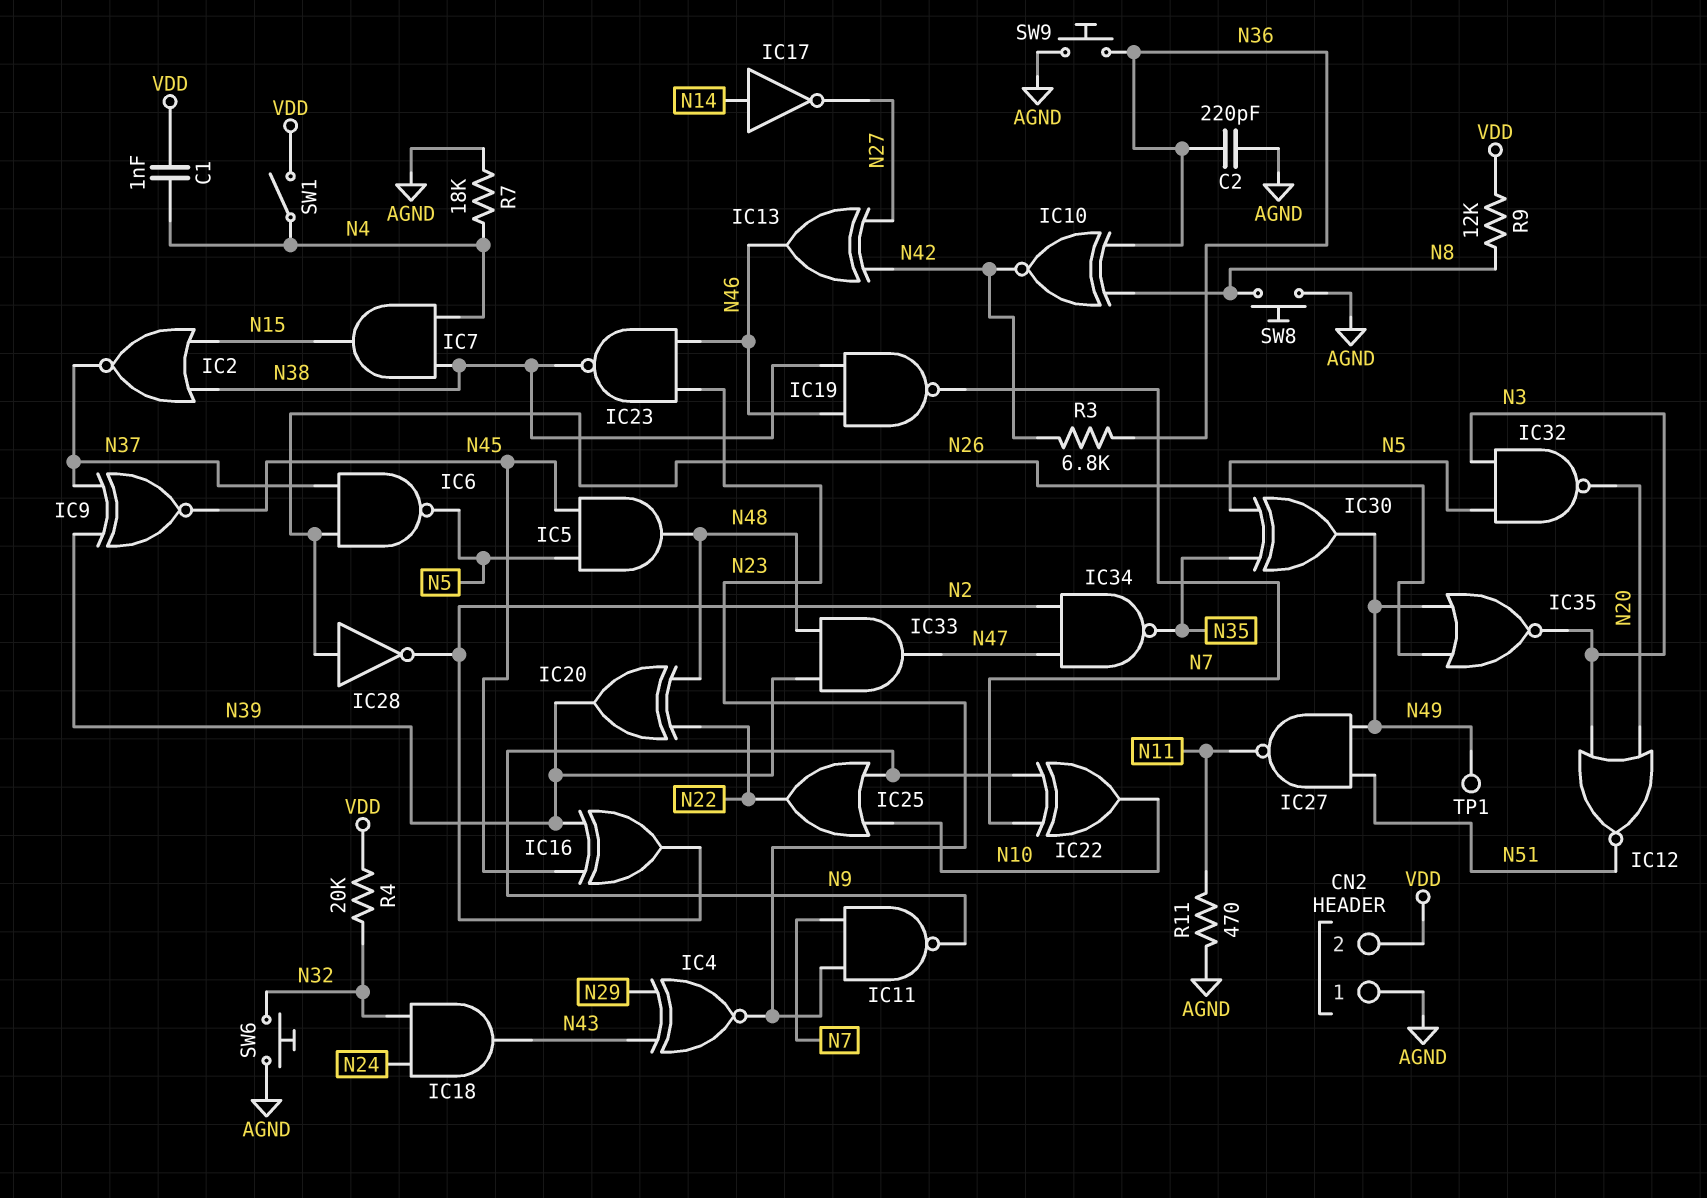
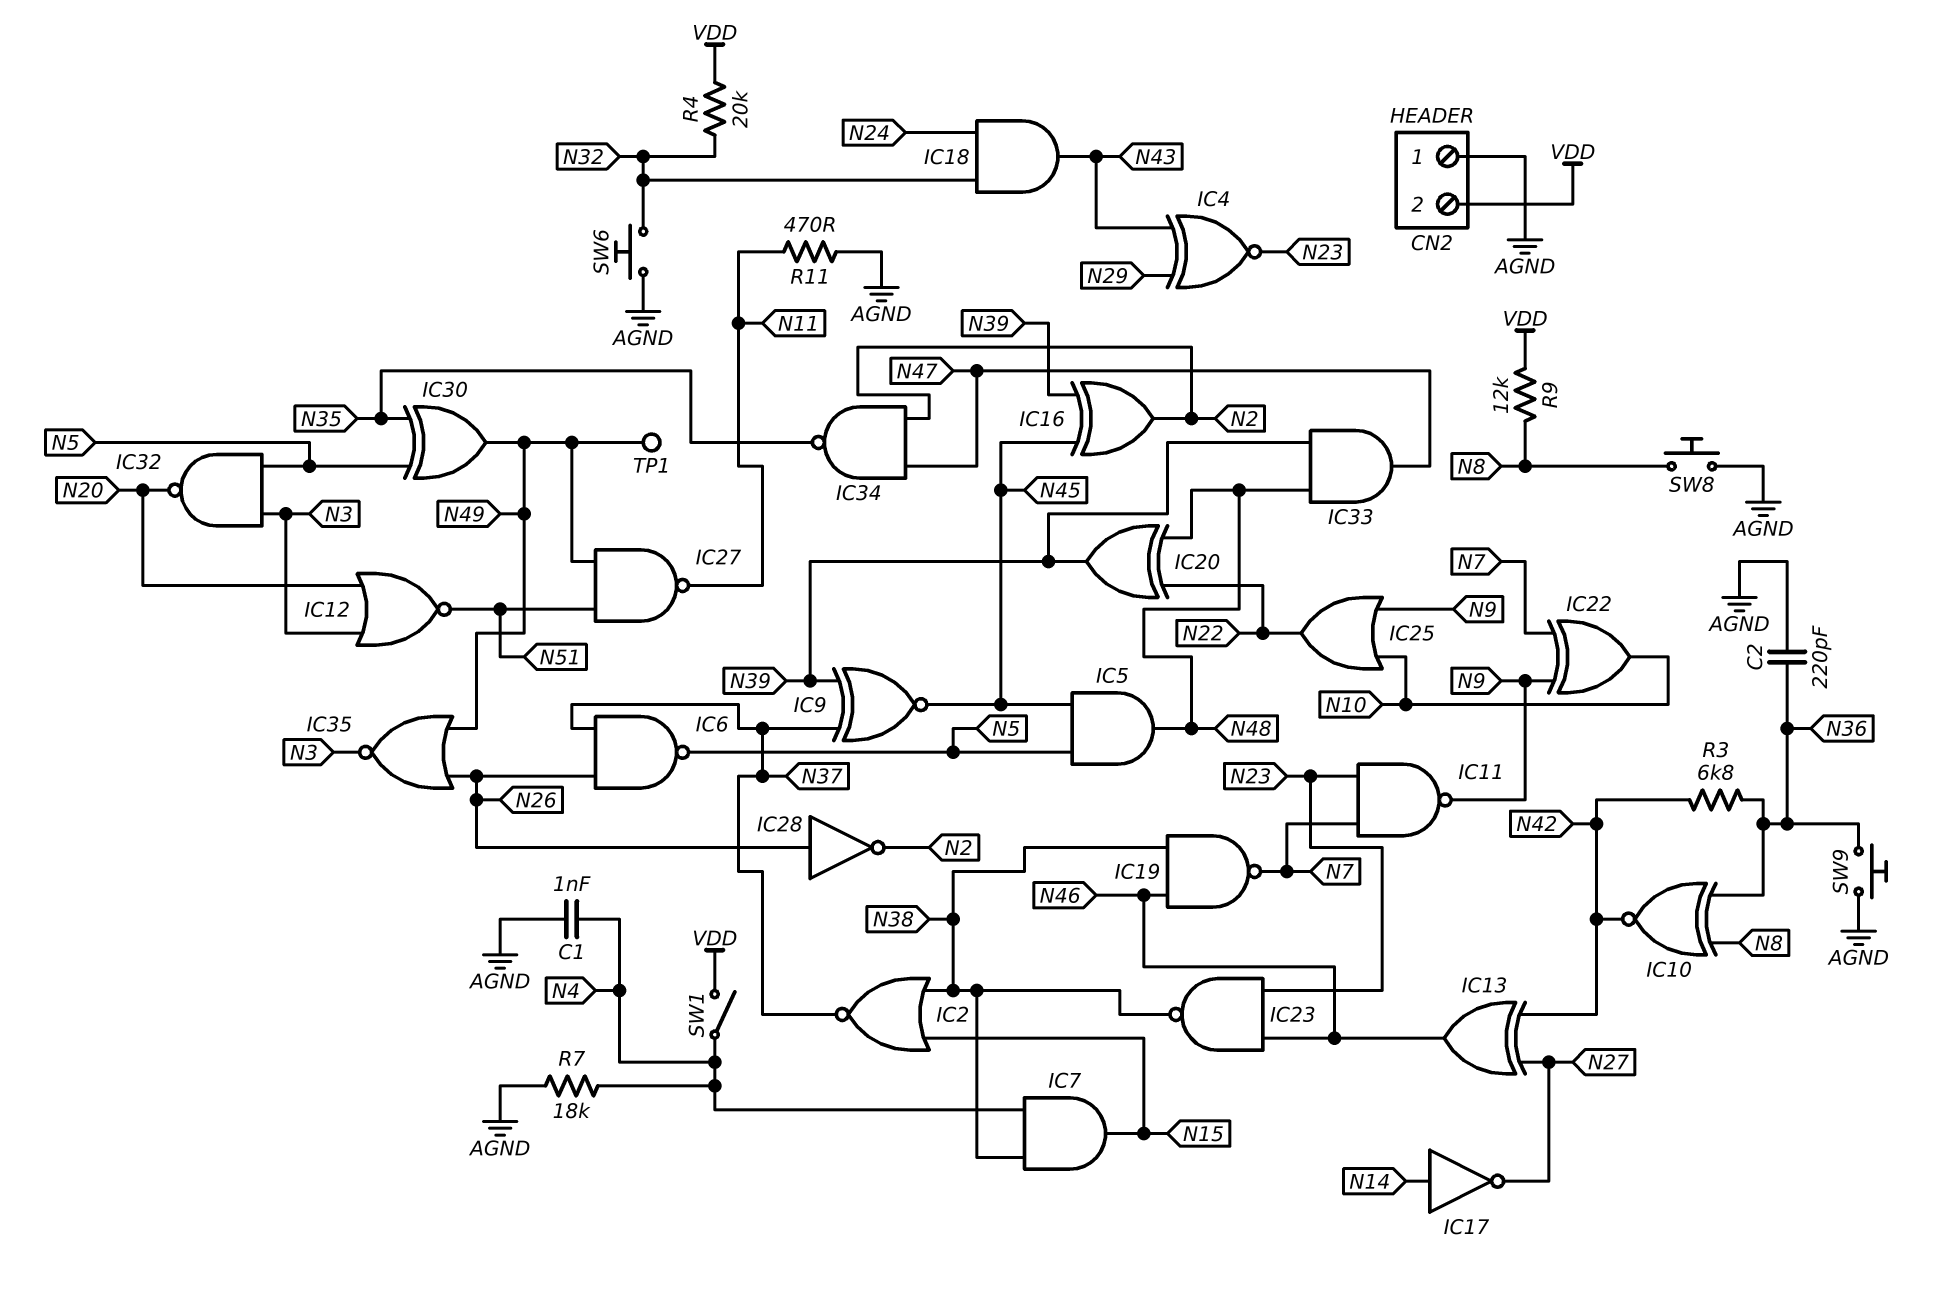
C1: 1nF (N4, VDD) -> 1nF (AGND, N4)

